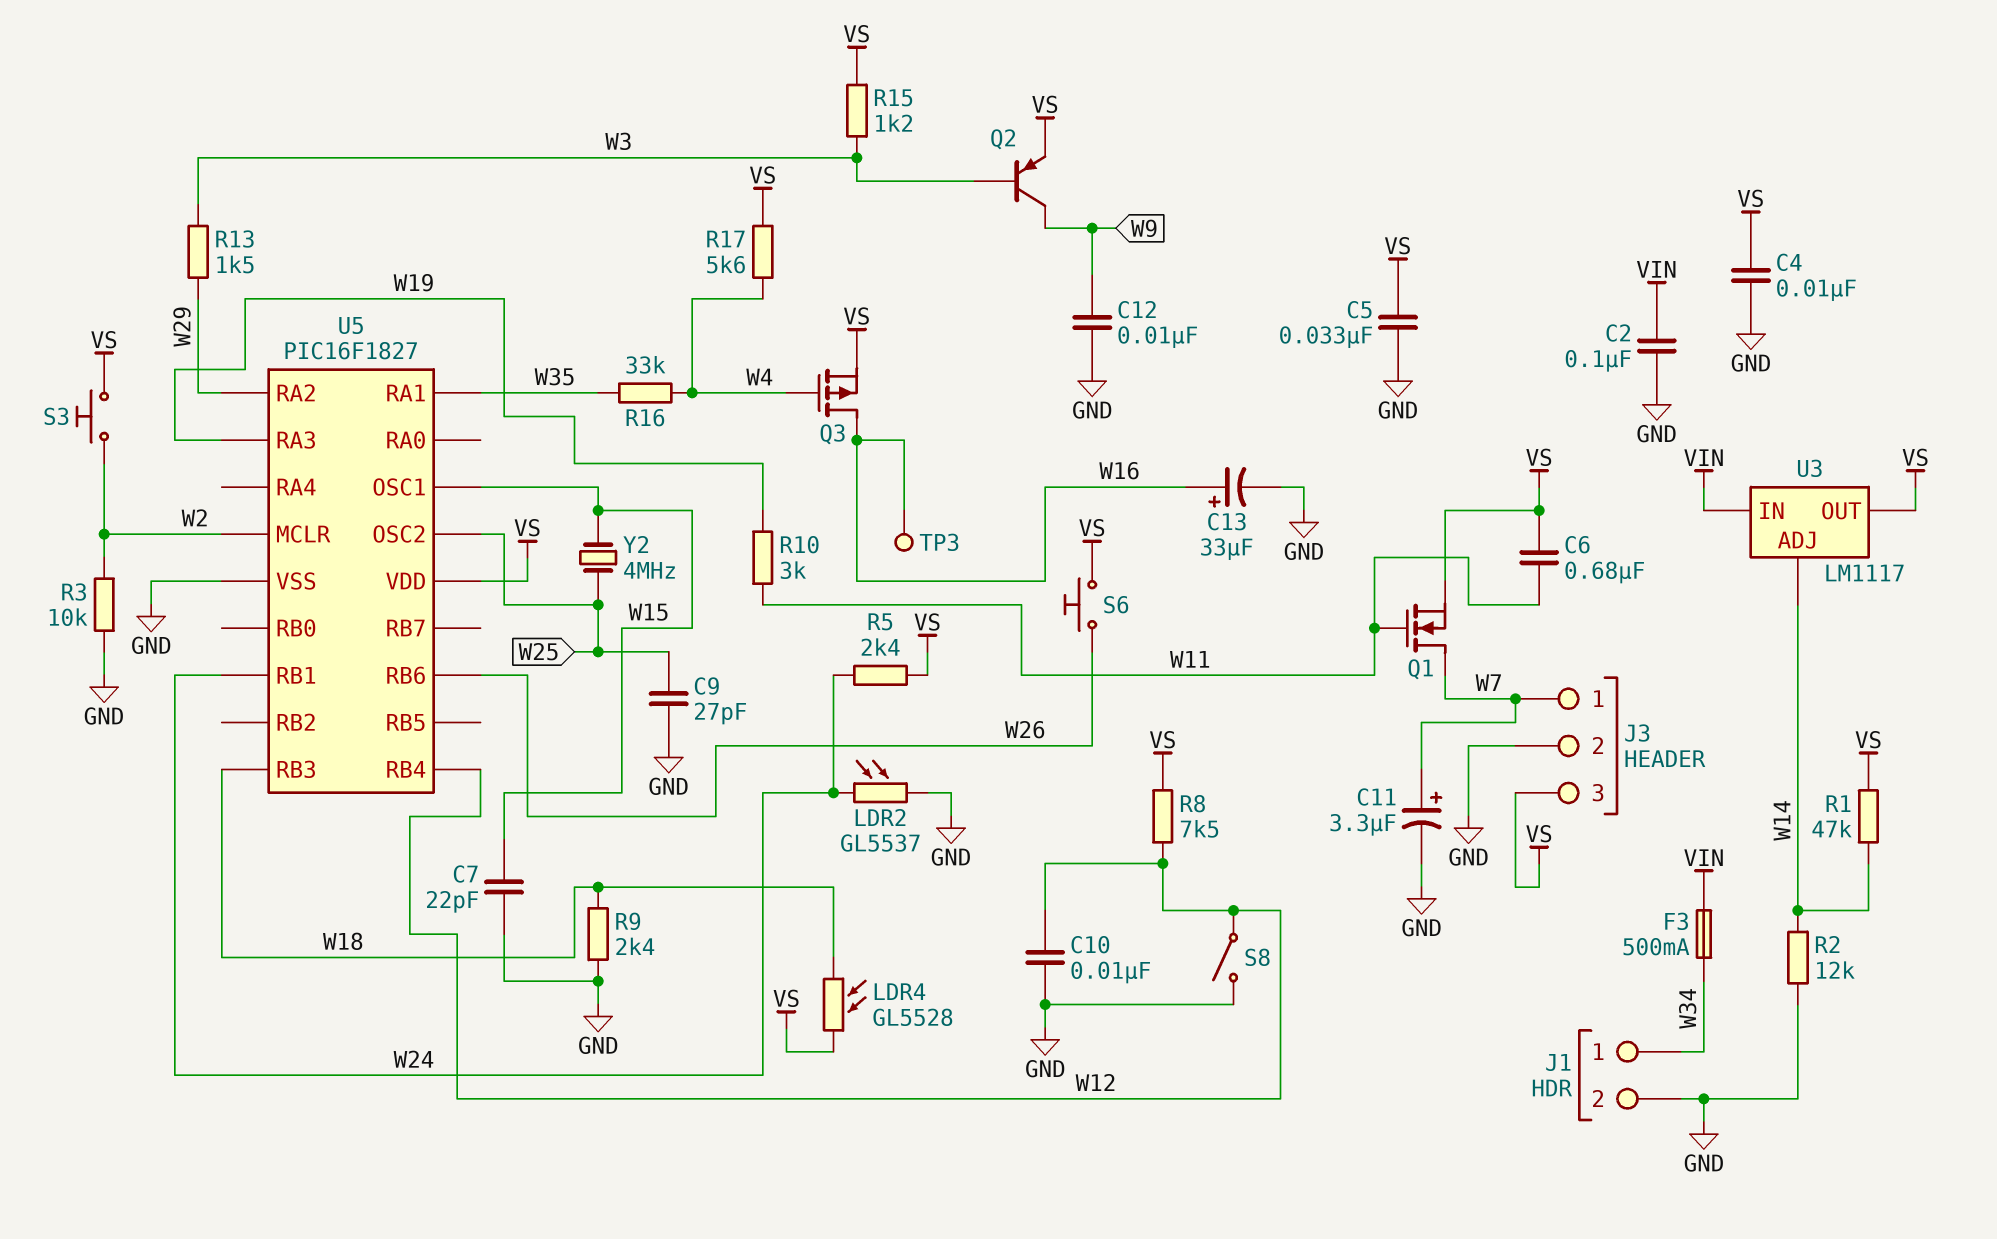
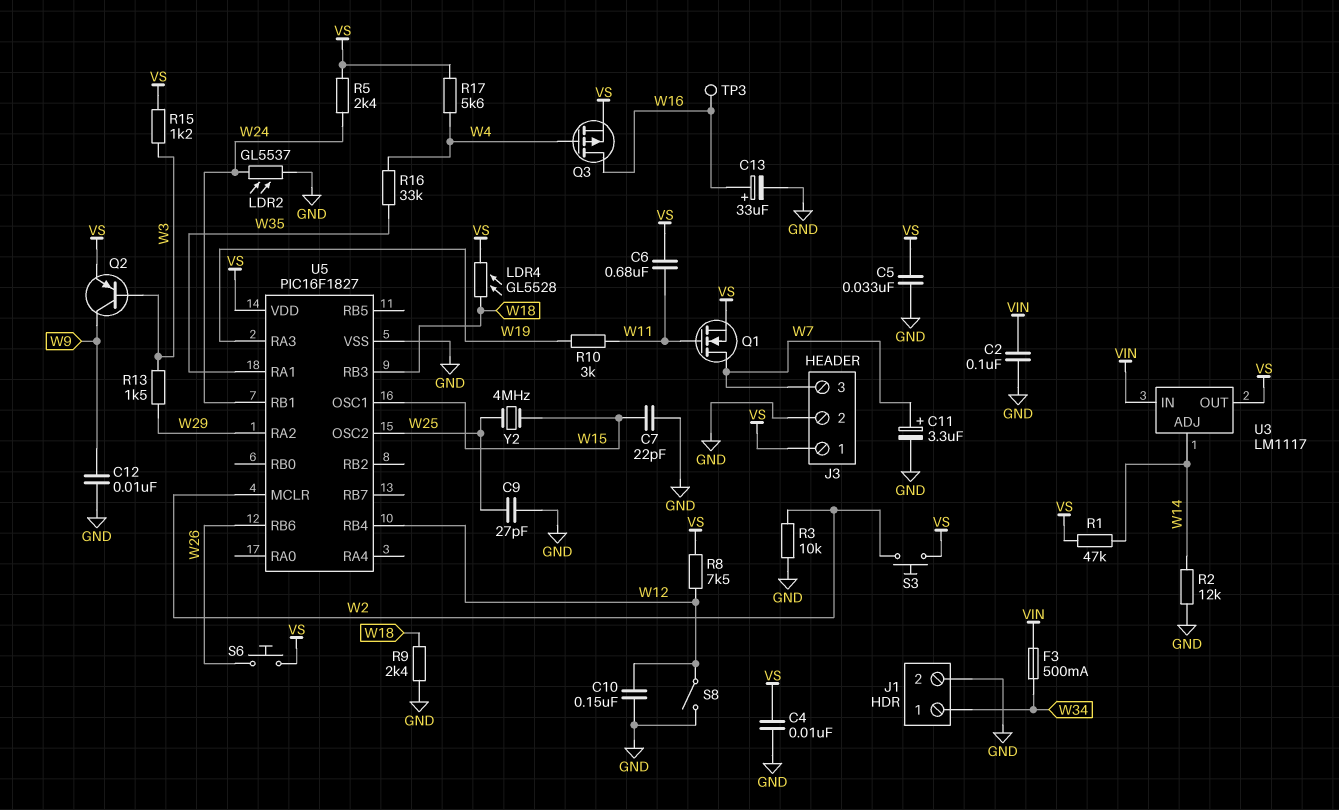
C10: 10nF (GND, W12) -> 150nF (GND, W12)
J3 pin 1: W7 -> VS
J3 pin 3: VS -> W7

